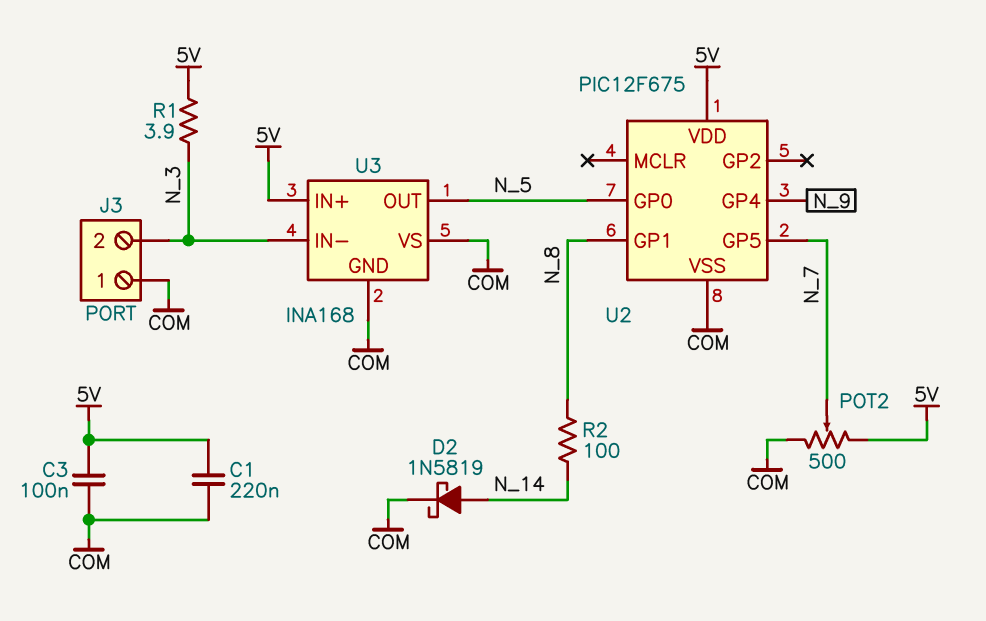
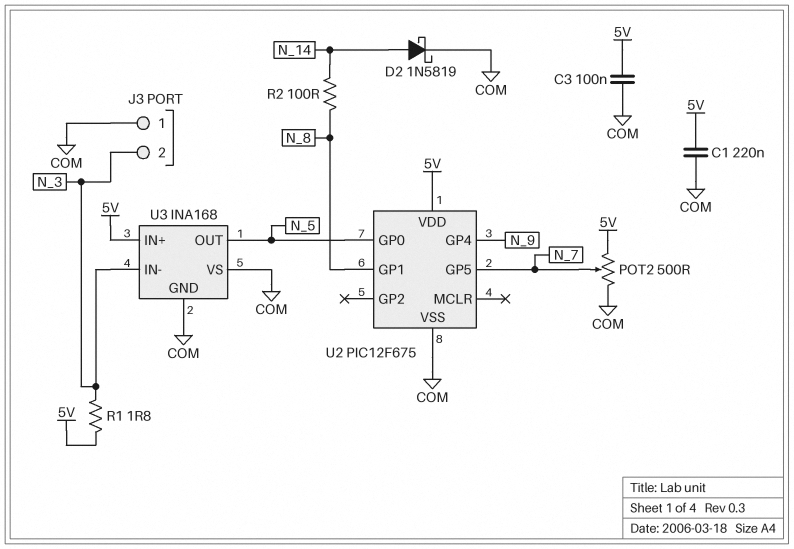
R1: 3.9 (5V, N_3) -> 1.8 (5V, N_3)

